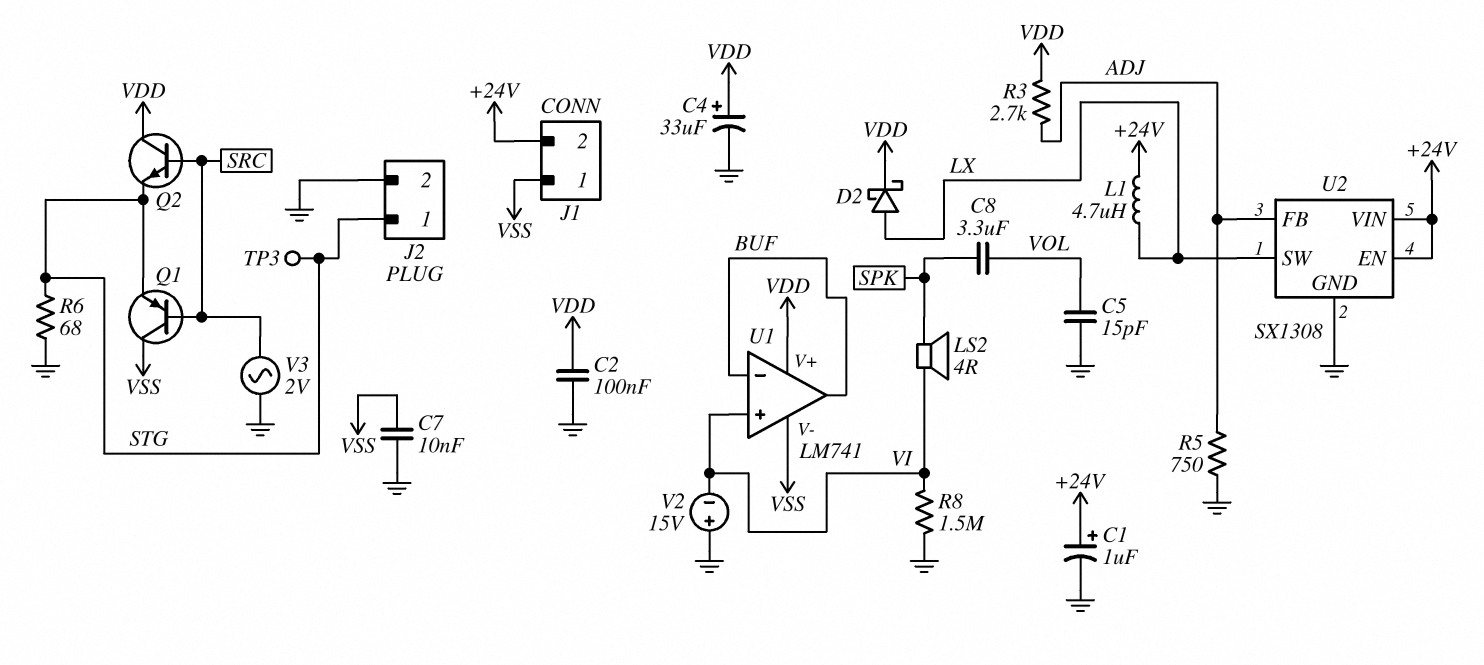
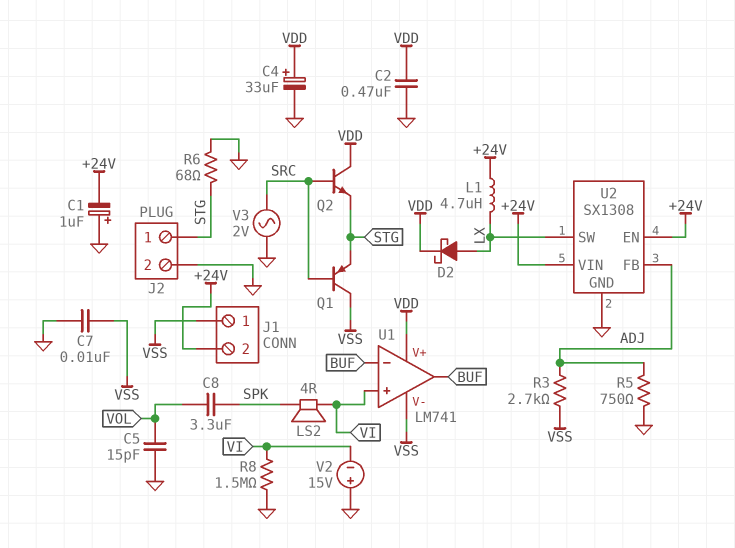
C1: 1uF (plus +24V, minus GND) -> 1uF (plus GND, minus +24V)
C2: 100nF (GND, VDD) -> 470nF (GND, VDD)
R3: 2.7k (ADJ, VDD) -> 2.7k (ADJ, VSS)
TP3: test point (STG) -> none

